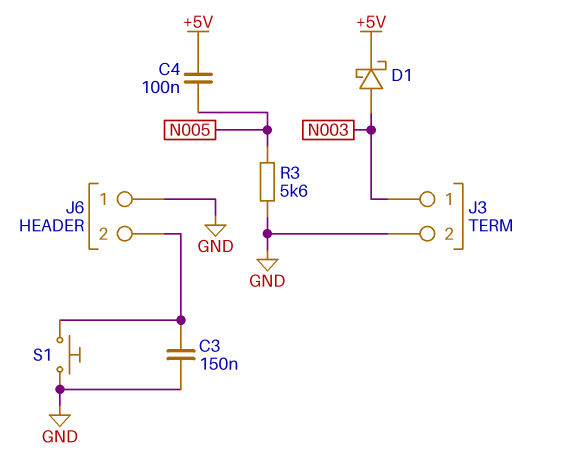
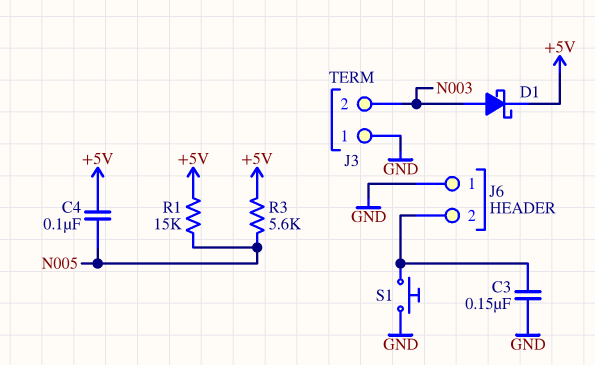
J3 pin 1: N003 -> GND
J3 pin 2: GND -> N003
R1: none -> 15k (+5V, N005)
R3: 5.6k (GND, N005) -> 5.6k (+5V, N005)

